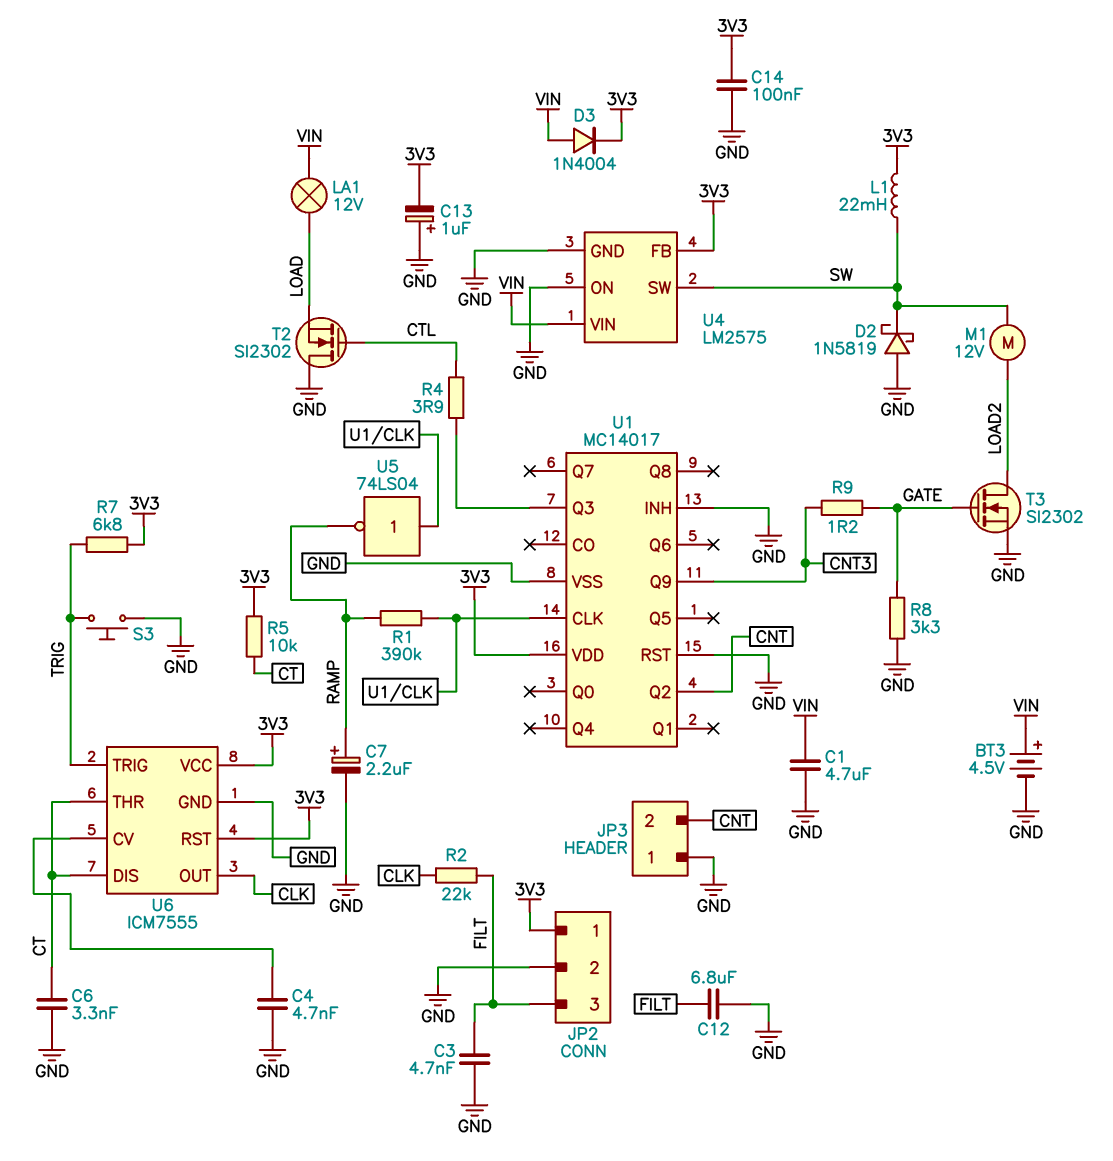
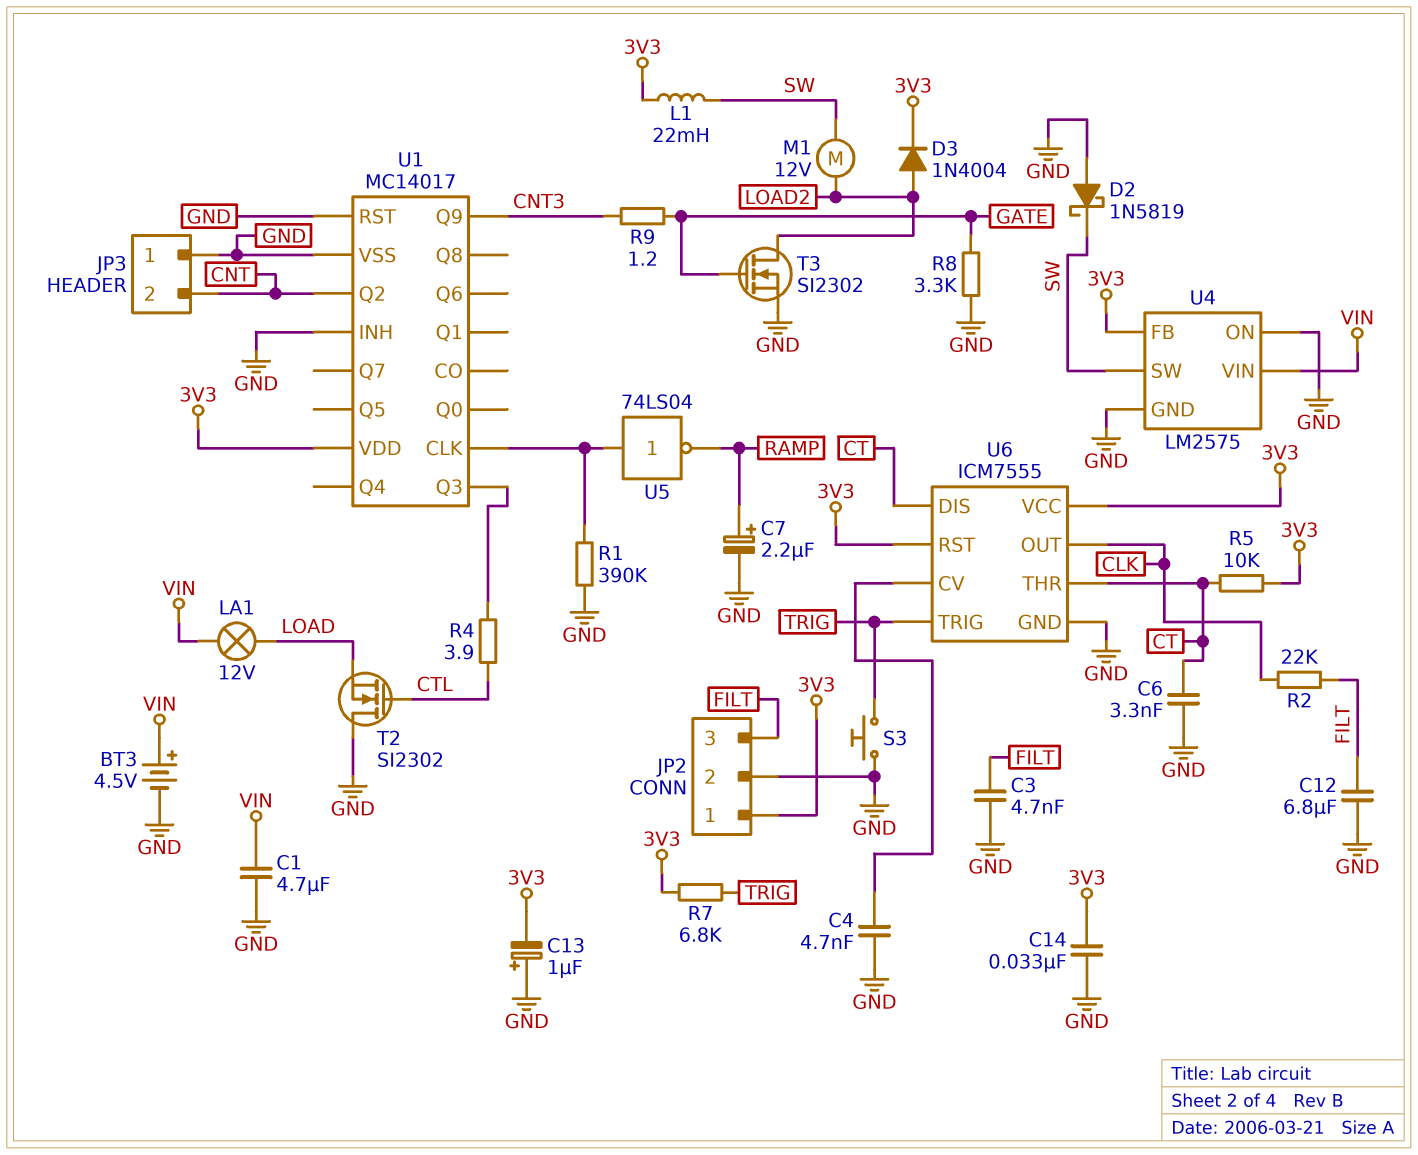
C14: 100nF (3V3, GND) -> 33nF (3V3, GND)
D3: diode 1N4004 (A VIN, K 3V3) -> diode 1N4004 (A LOAD2, K 3V3)
R1: 390k (RAMP, U1/CLK) -> 390k (GND, U1/CLK)

